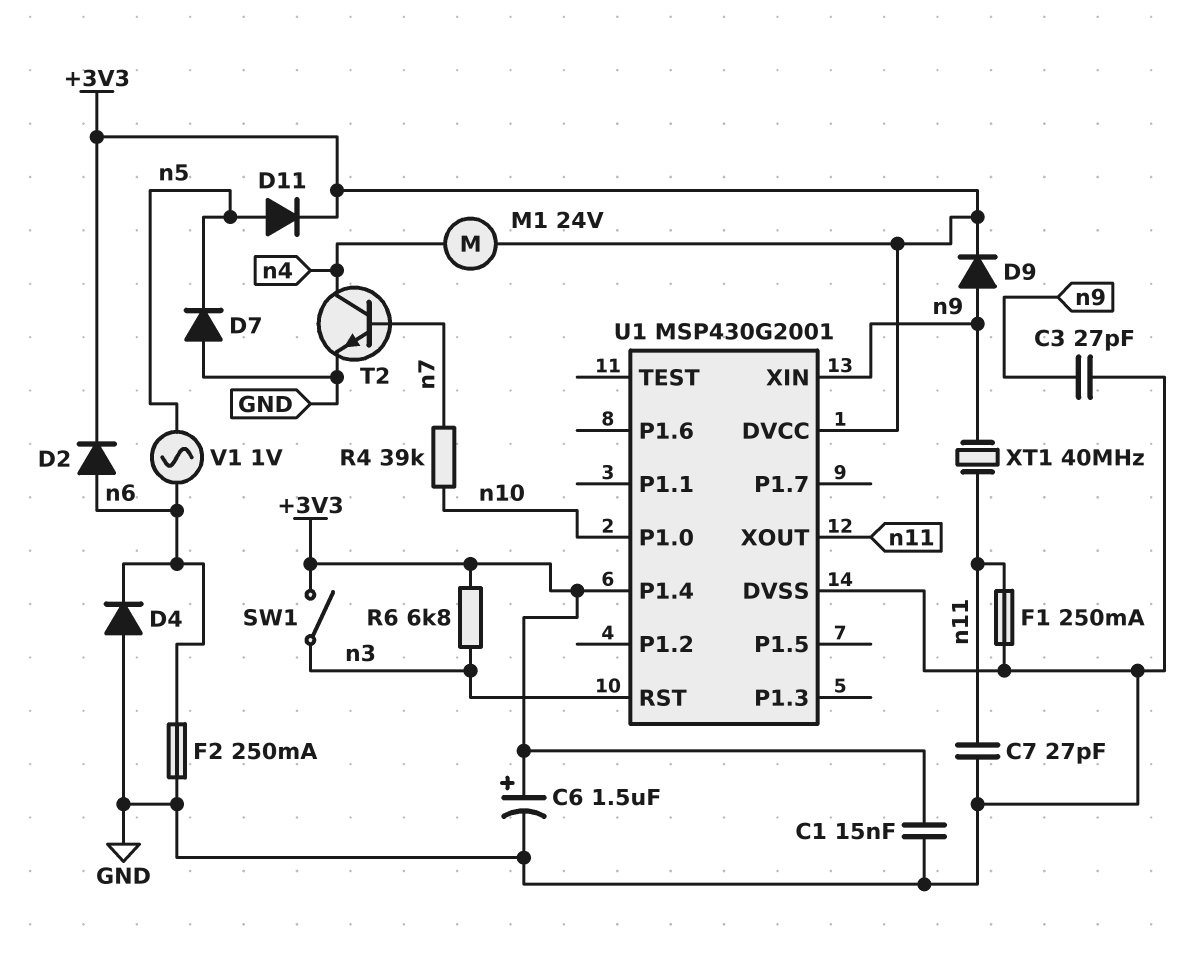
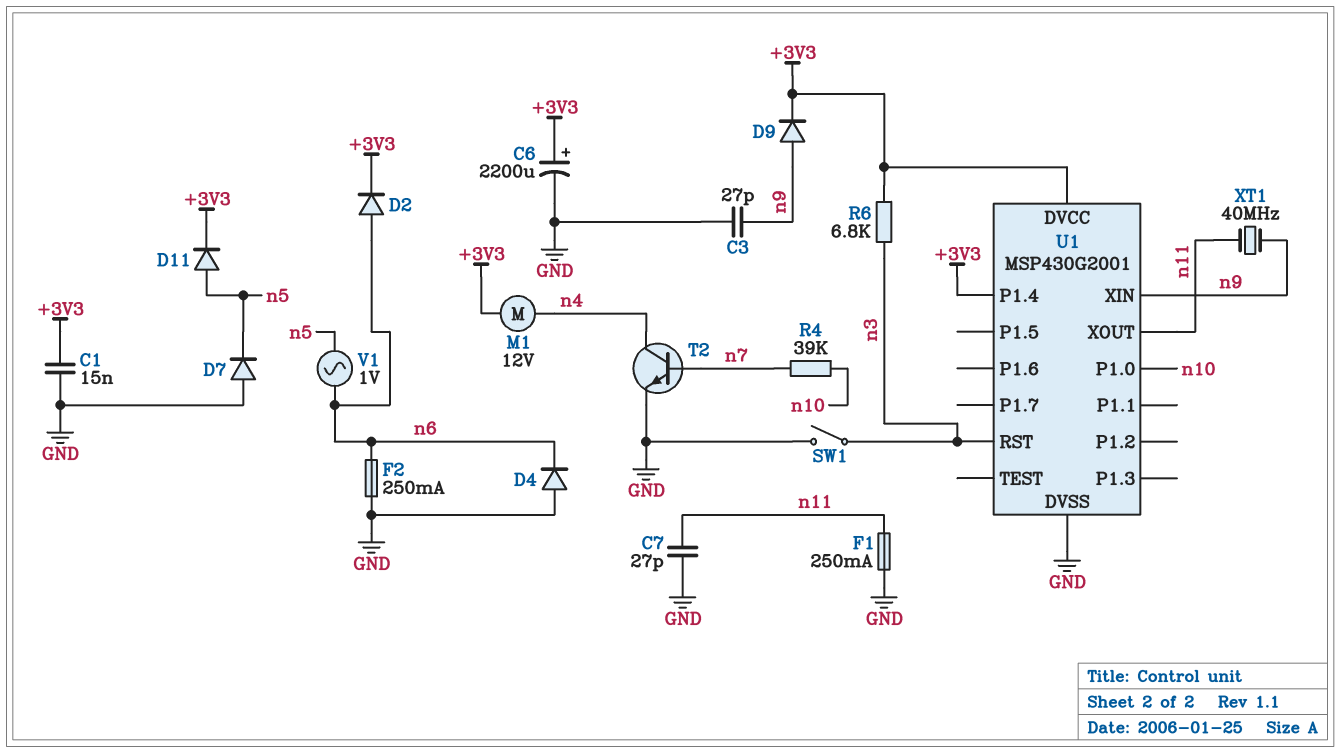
C6: 1.5uF (plus +3V3, minus GND) -> 2200uF (plus +3V3, minus GND)
M1: motor 24V (+3V3, n4) -> motor 12V (+3V3, n4)
SW1: switch (+3V3, n3) -> switch (GND, n3)

